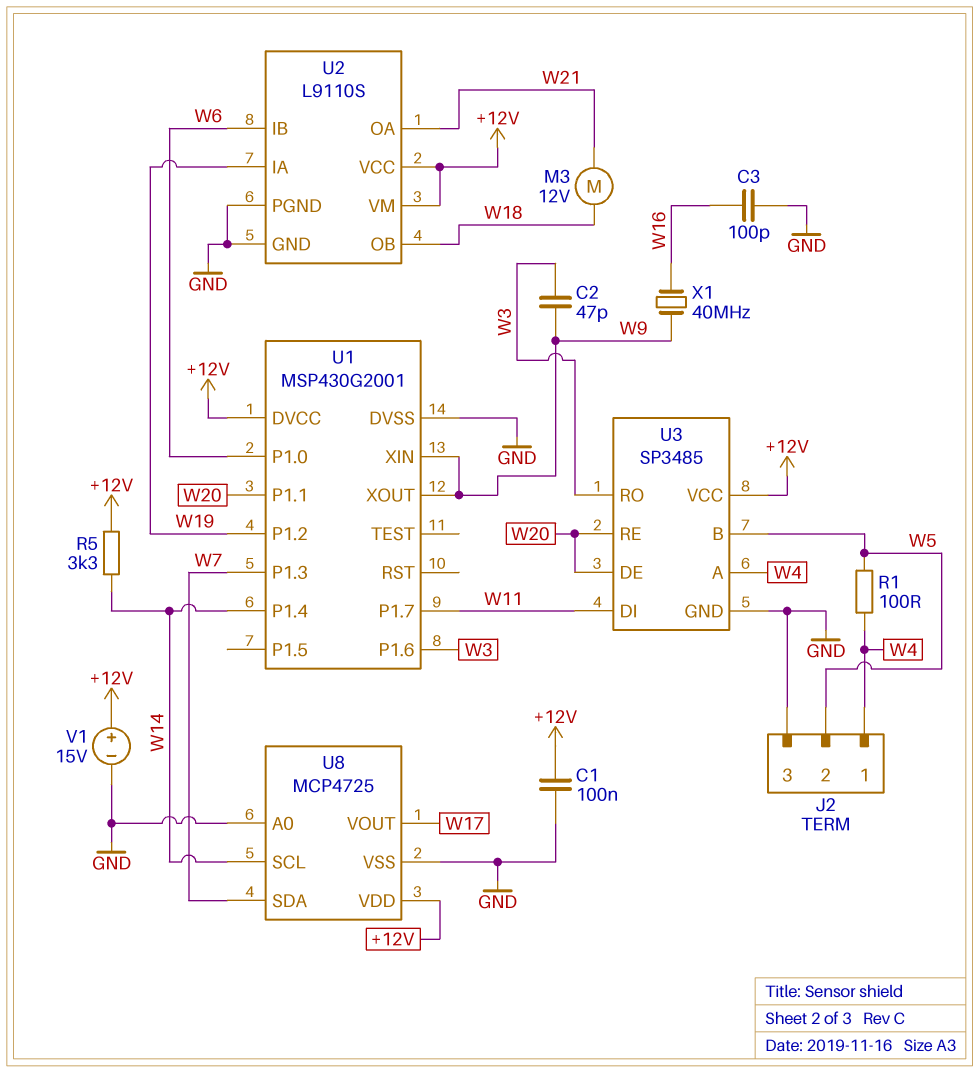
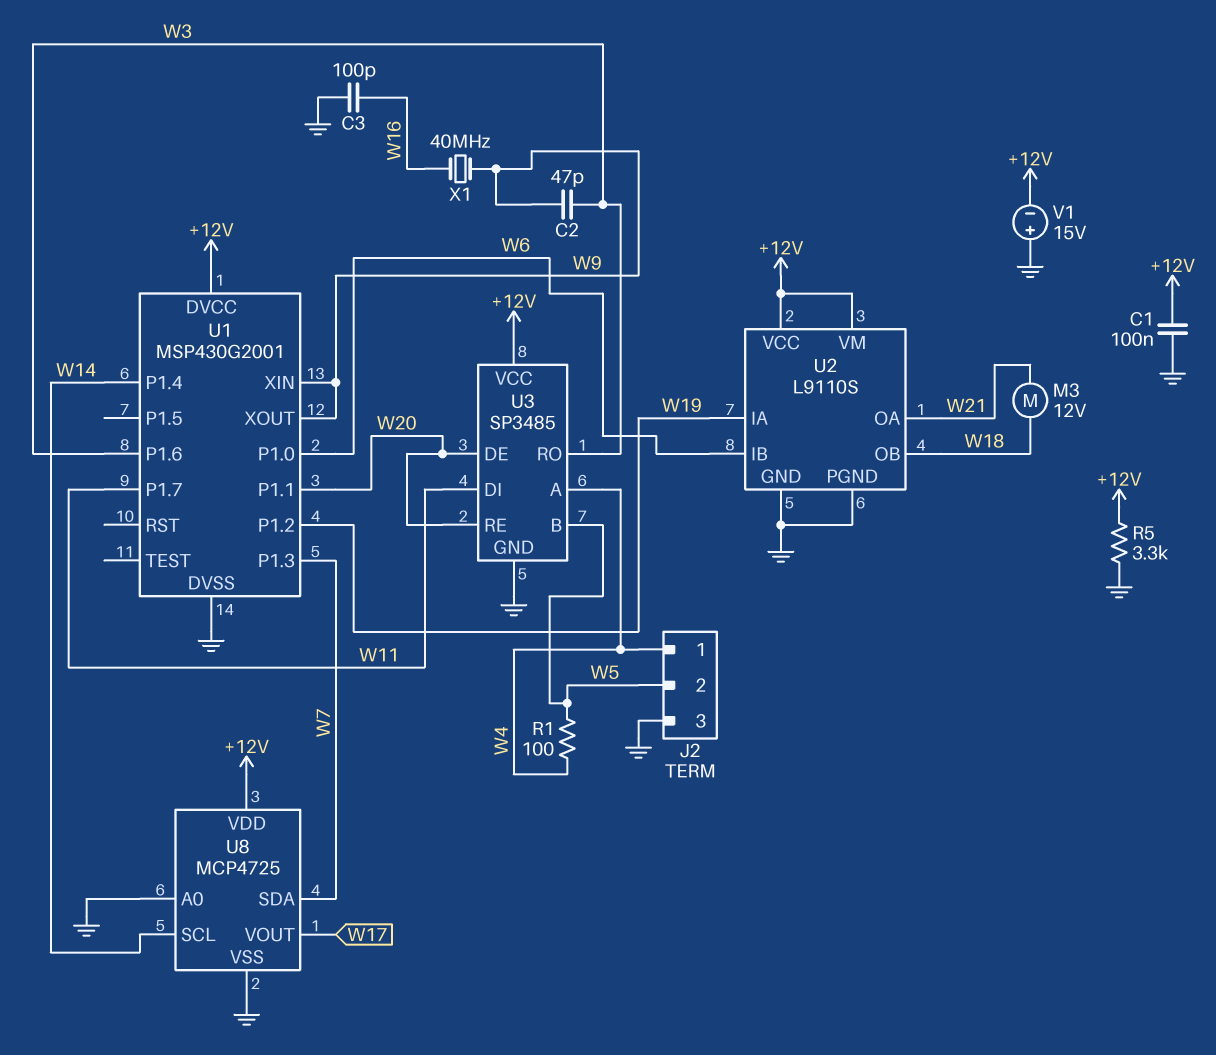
R5: 3.3k (+12V, W14) -> 3.3k (+12V, GND)
V1: 15V (plus +12V, minus GND) -> 15V (plus GND, minus +12V)

